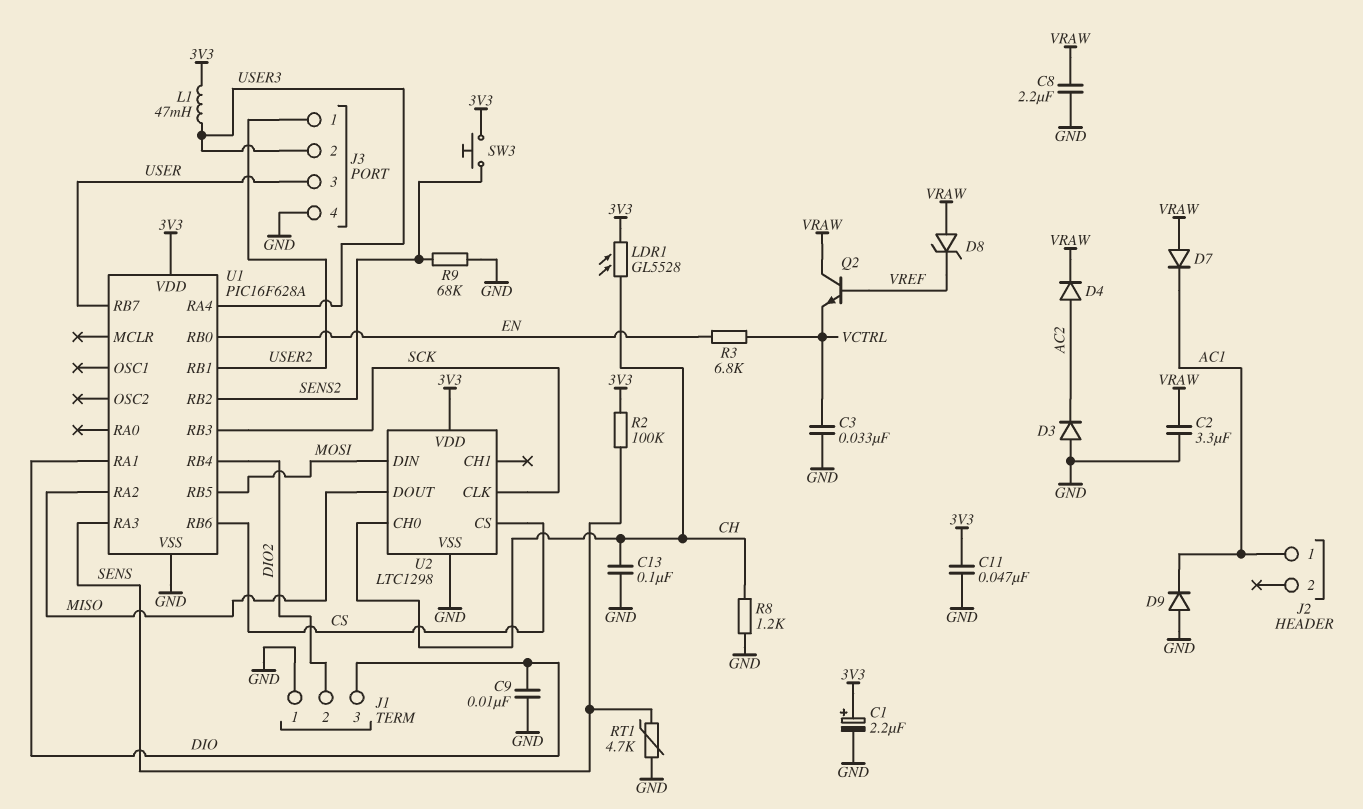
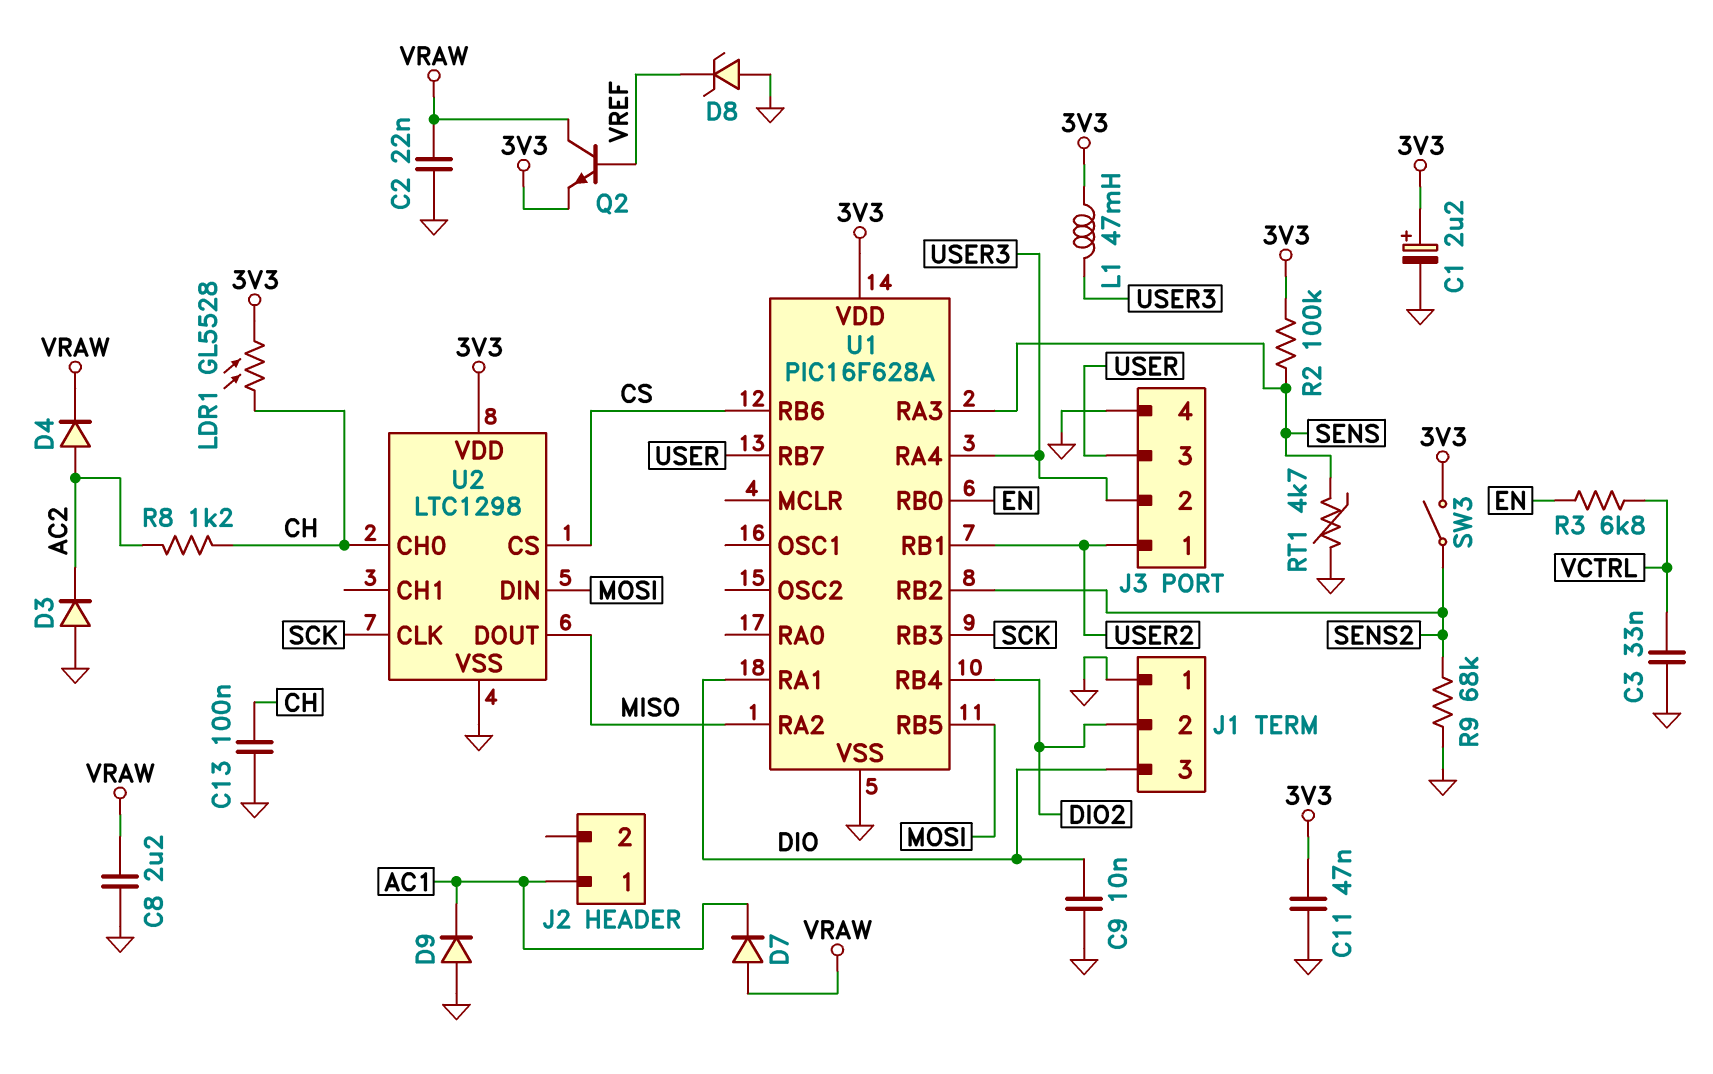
C2: 3.3uF (GND, VRAW) -> 22nF (GND, VRAW)
D8: zener (A VRAW, K VREF) -> zener (A GND, K VREF)
Q2: NPN (B VREF, C VRAW, E VCTRL) -> NPN (B VREF, C VRAW, E 3V3)
R8: 1.2k (CH, GND) -> 1.2k (AC2, CH)
SW3: button (3V3, SENS2) -> switch (3V3, SENS2)

